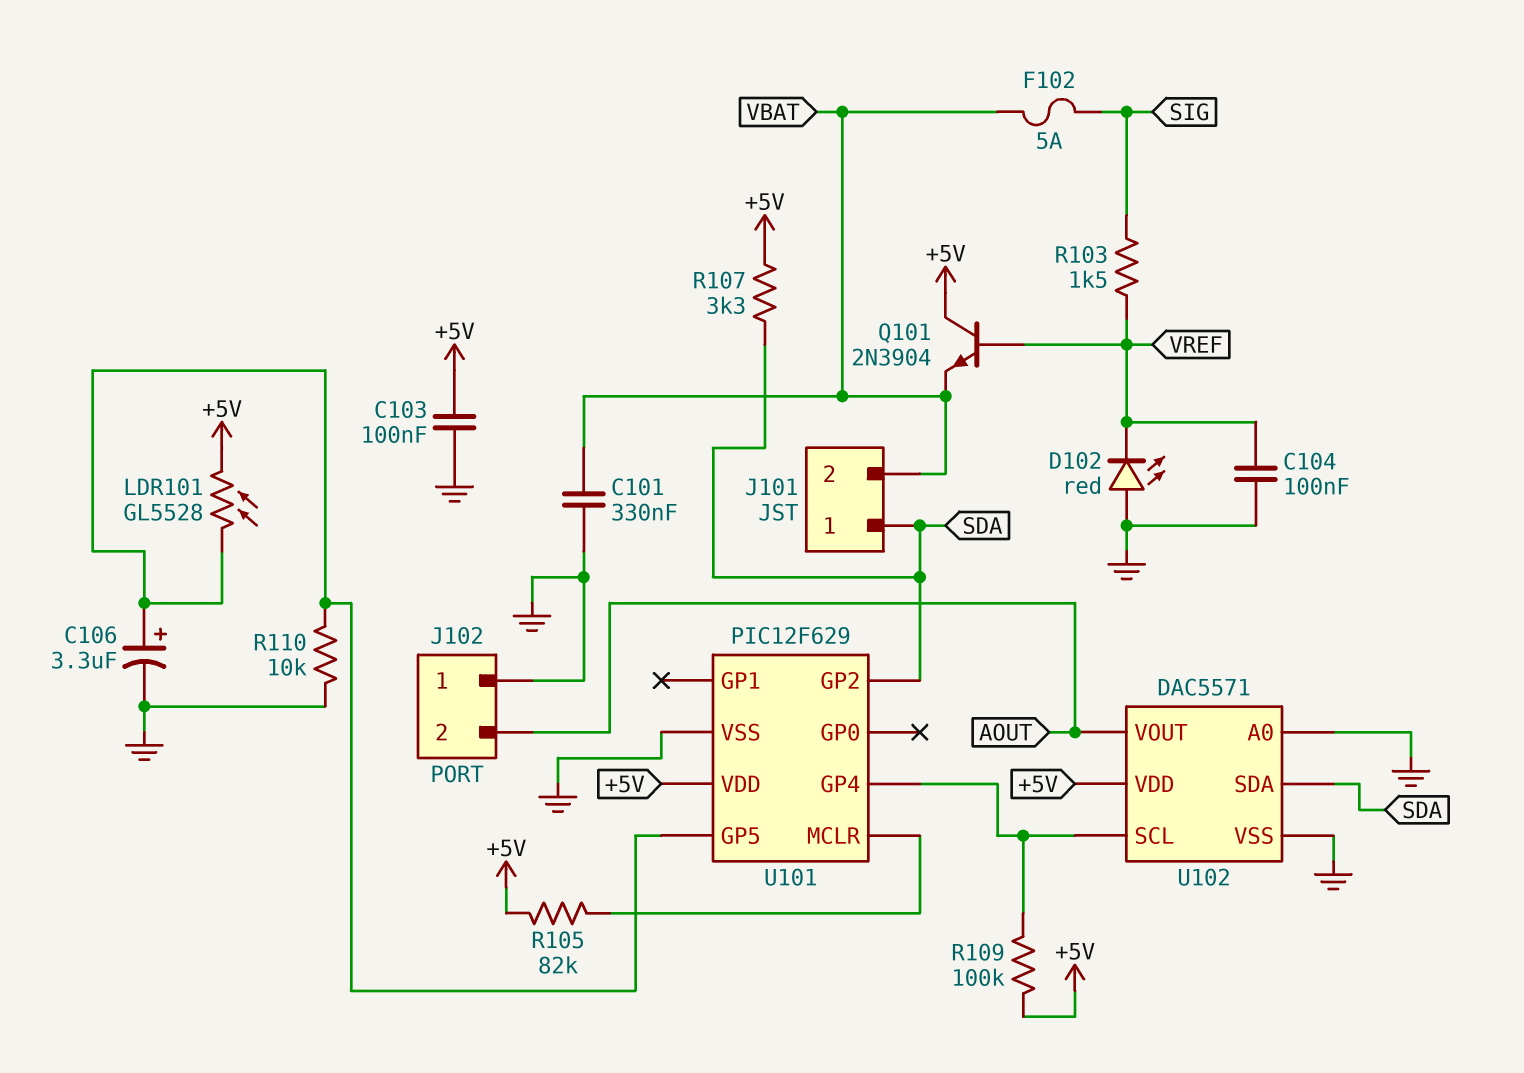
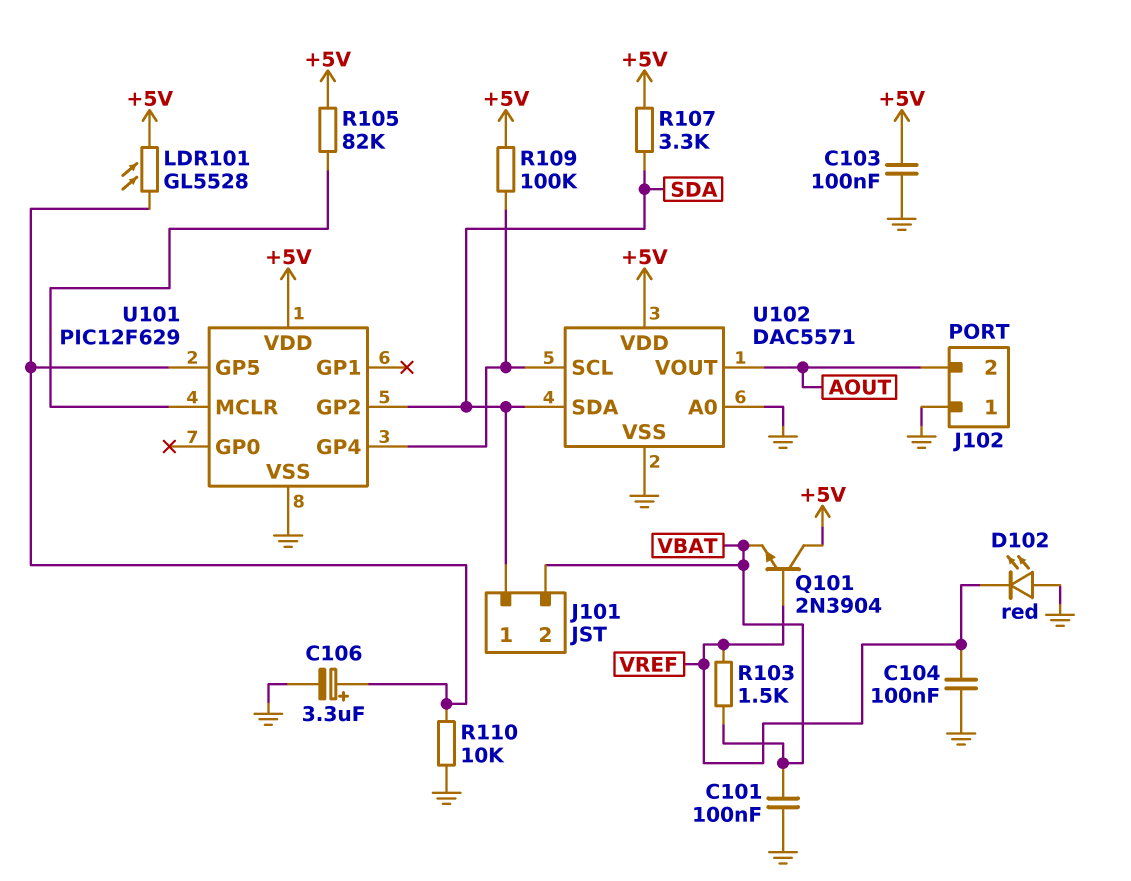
C101: 330nF (GND, VBAT) -> 100nF (GND, VBAT)
F102: 5A (SIG, VBAT) -> none
R103: 1.5k (SIG, VREF) -> 1.5k (VBAT, VREF)

